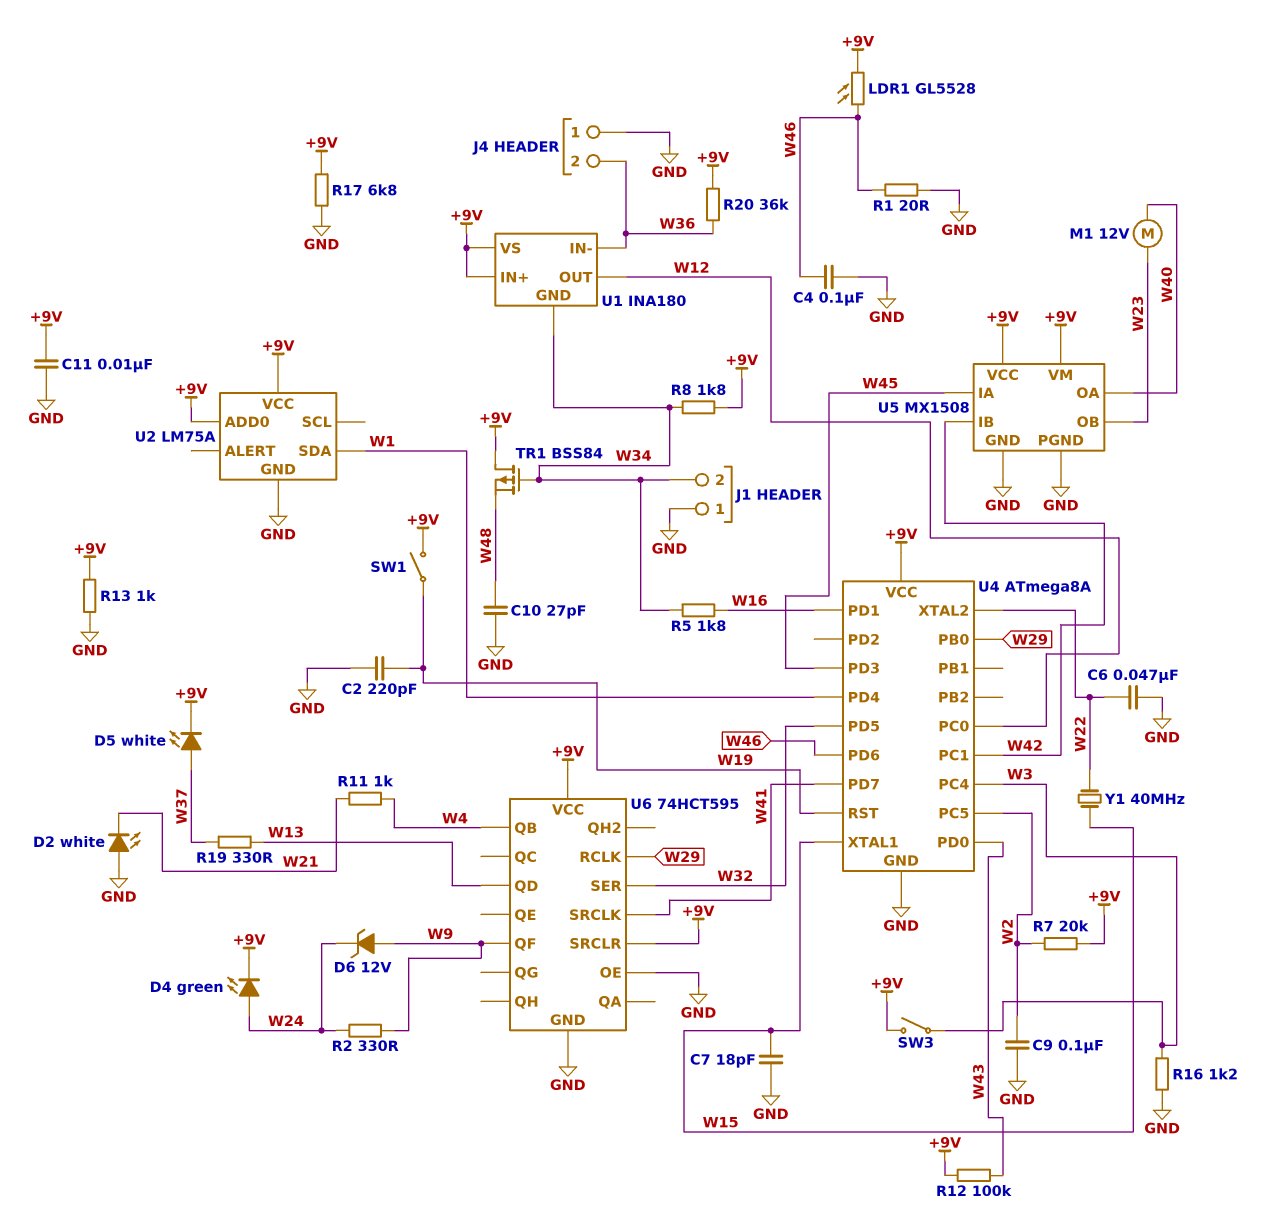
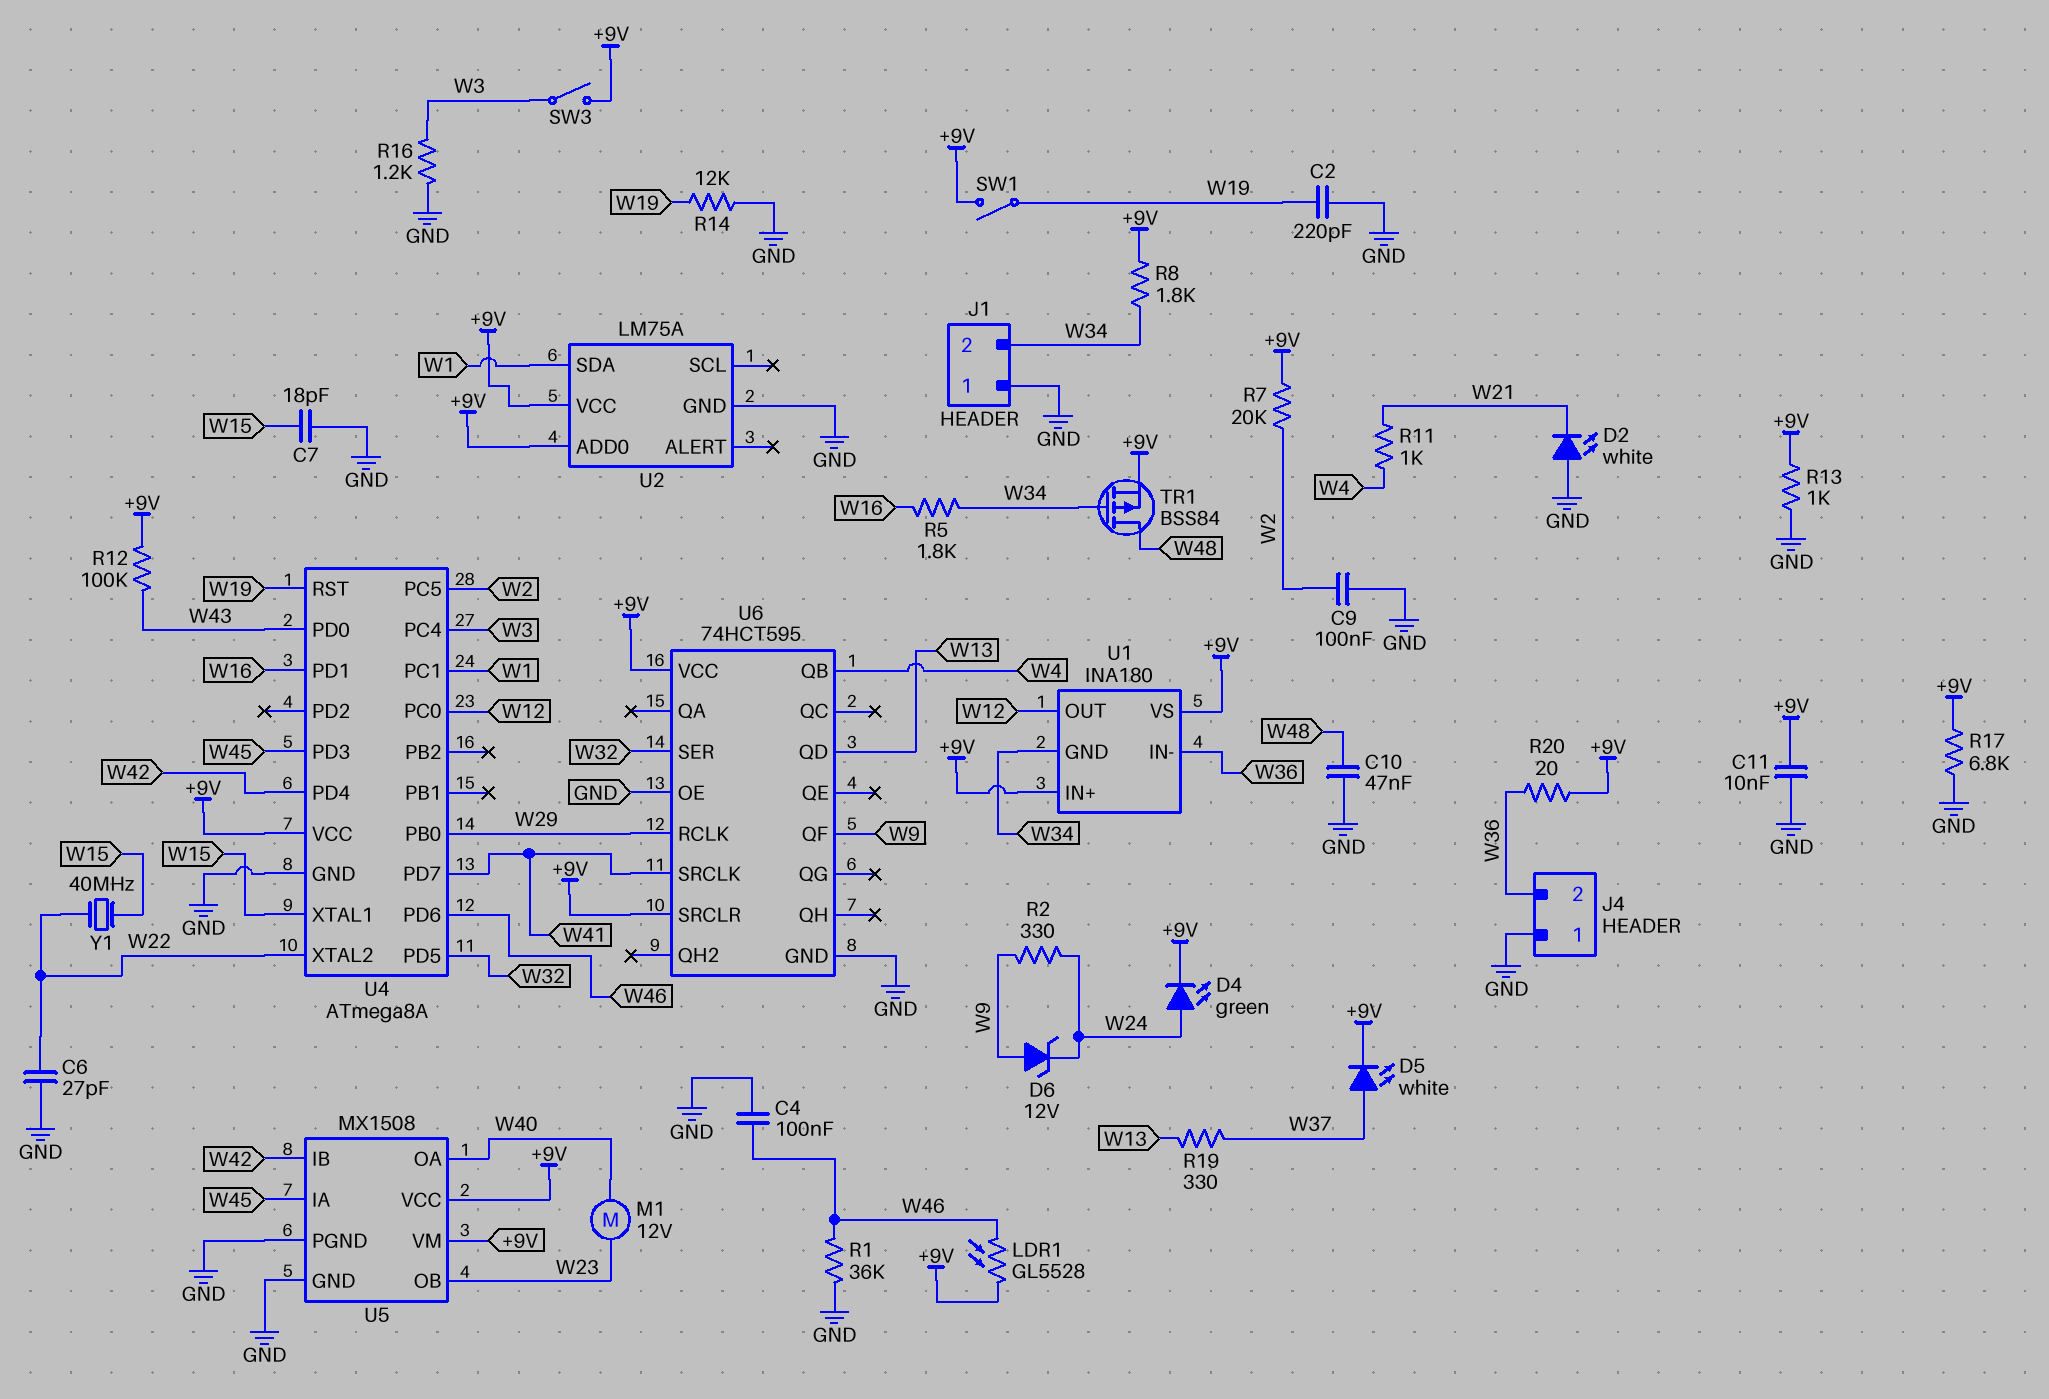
C6: 47nF (GND, W22) -> 27pF (GND, W22)
C10: 27pF (GND, W48) -> 47nF (GND, W48)
R1: 20 (GND, W46) -> 36k (GND, W46)
R14: none -> 12k (GND, W19)
R20: 36k (+9V, W36) -> 20 (+9V, W36)
TR1: PMOS BSS84 (G W34, D +9V, S W48) -> PMOS BSS84 (G W34, D W48, S +9V)
U4 pin PC1: W42 -> W1
U4 pin PD4: W1 -> W42

